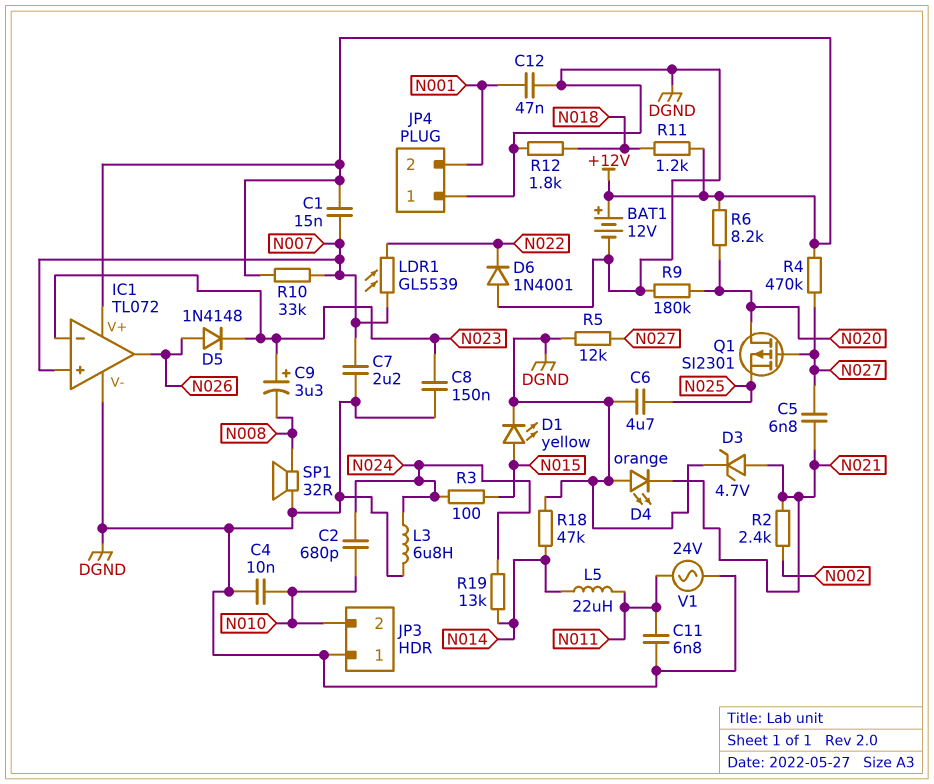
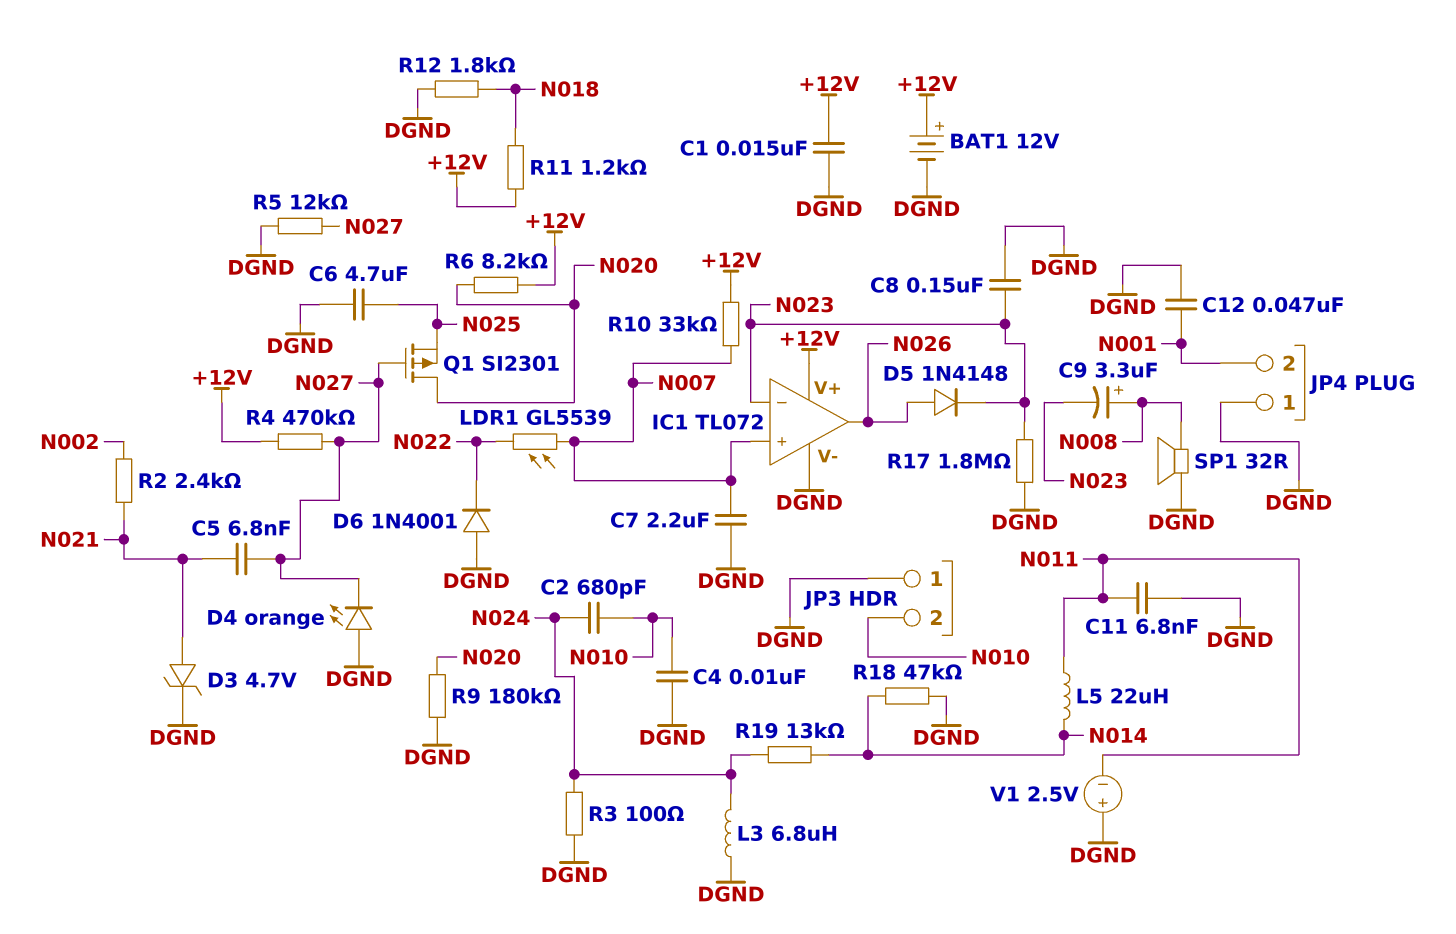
C1: 15nF (+12V, N007) -> 15nF (+12V, DGND)
C9: 3.3uF (plus N023, minus N008) -> 3.3uF (plus N008, minus N023)
D1: LED yellow (A N015, K DGND) -> none
D4: LED orange (A DGND, K N021) -> LED orange (A DGND, K N027)
R3: 100 (N015, N024) -> 100 (DGND, N024)
R17: none -> 1.8M (DGND, N023)
V1: AC 24V (DGND, N011) -> 2.5V (plus DGND, minus N011)

